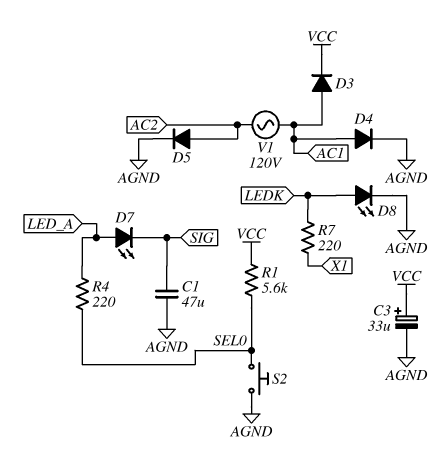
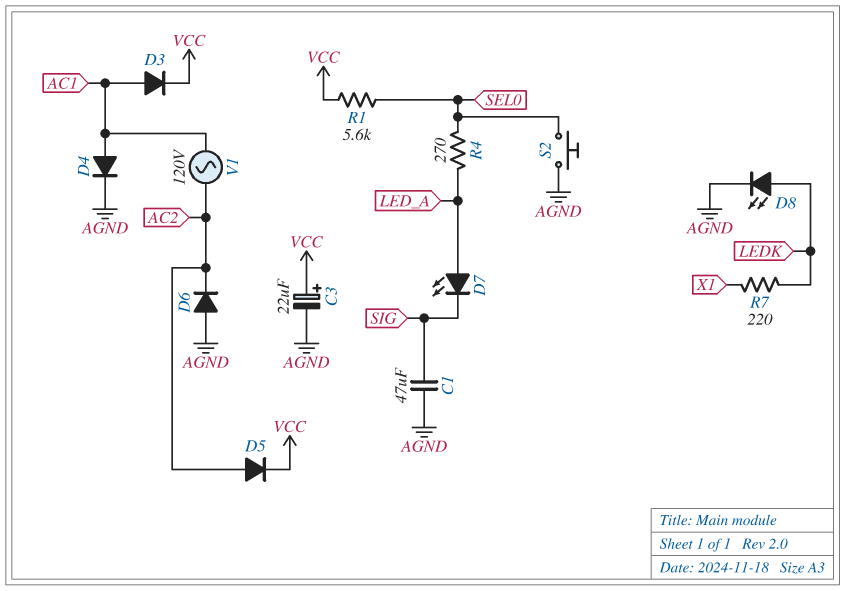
C3: 33uF (plus VCC, minus AGND) -> 22uF (plus VCC, minus AGND)
D5: diode (A AC2, K AGND) -> diode (A AC2, K VCC)
D6: none -> diode (A AGND, K AC2)
R4: 220 (LED_A, SEL0) -> 270 (LED_A, SEL0)

